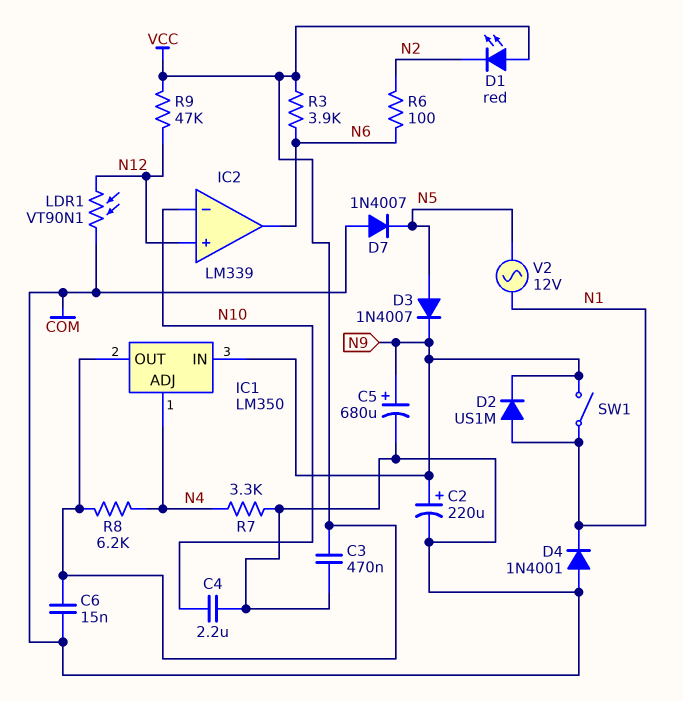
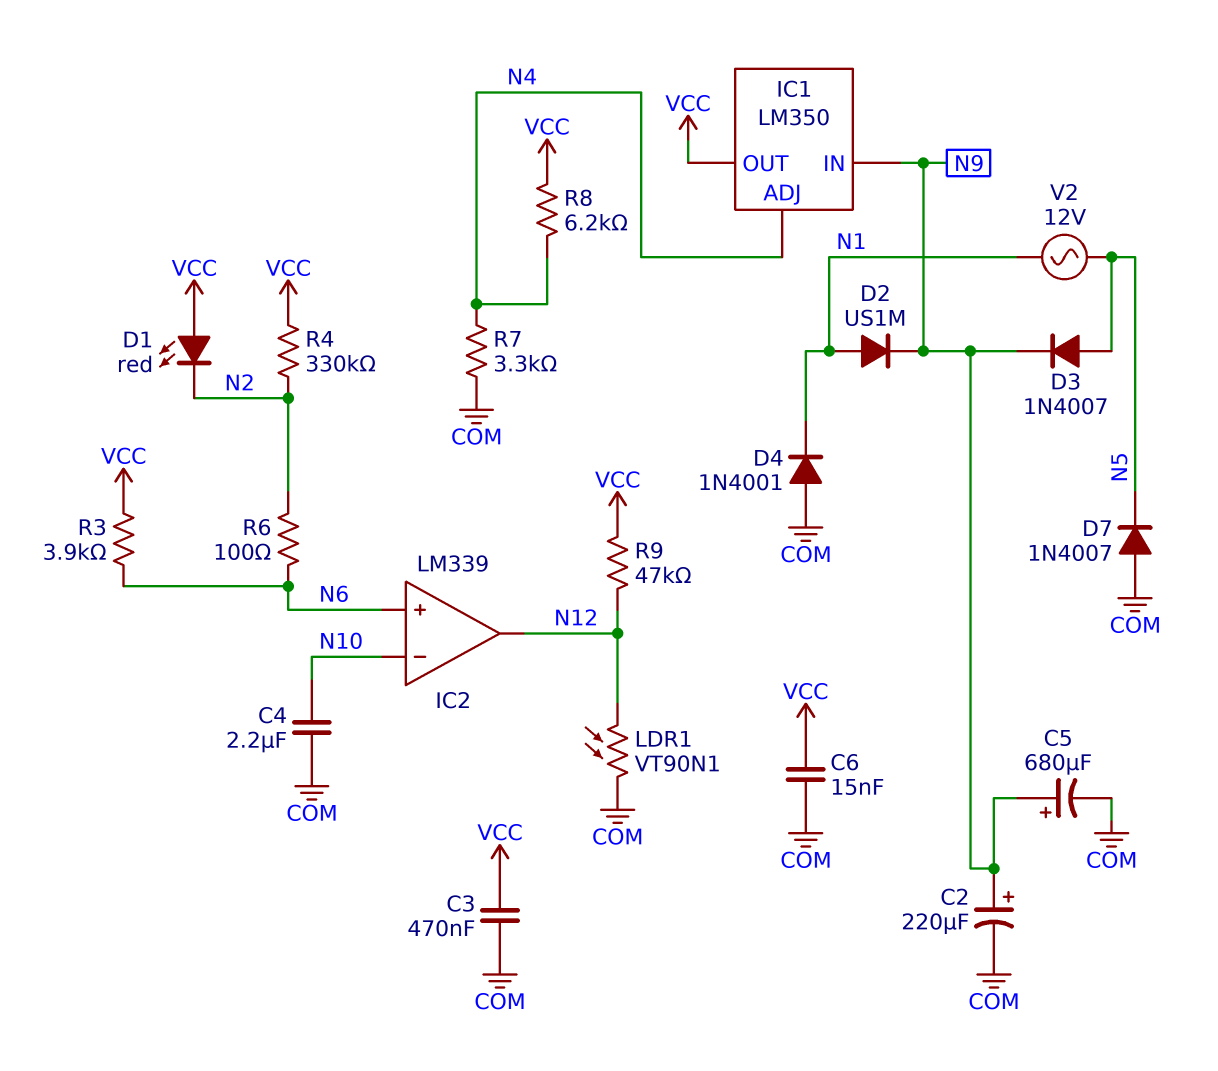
IC2 pin in+: N12 -> N6
IC2 pin out: N6 -> N12
R4: none -> 330k (N2, VCC)
SW1: switch (N1, N9) -> none

